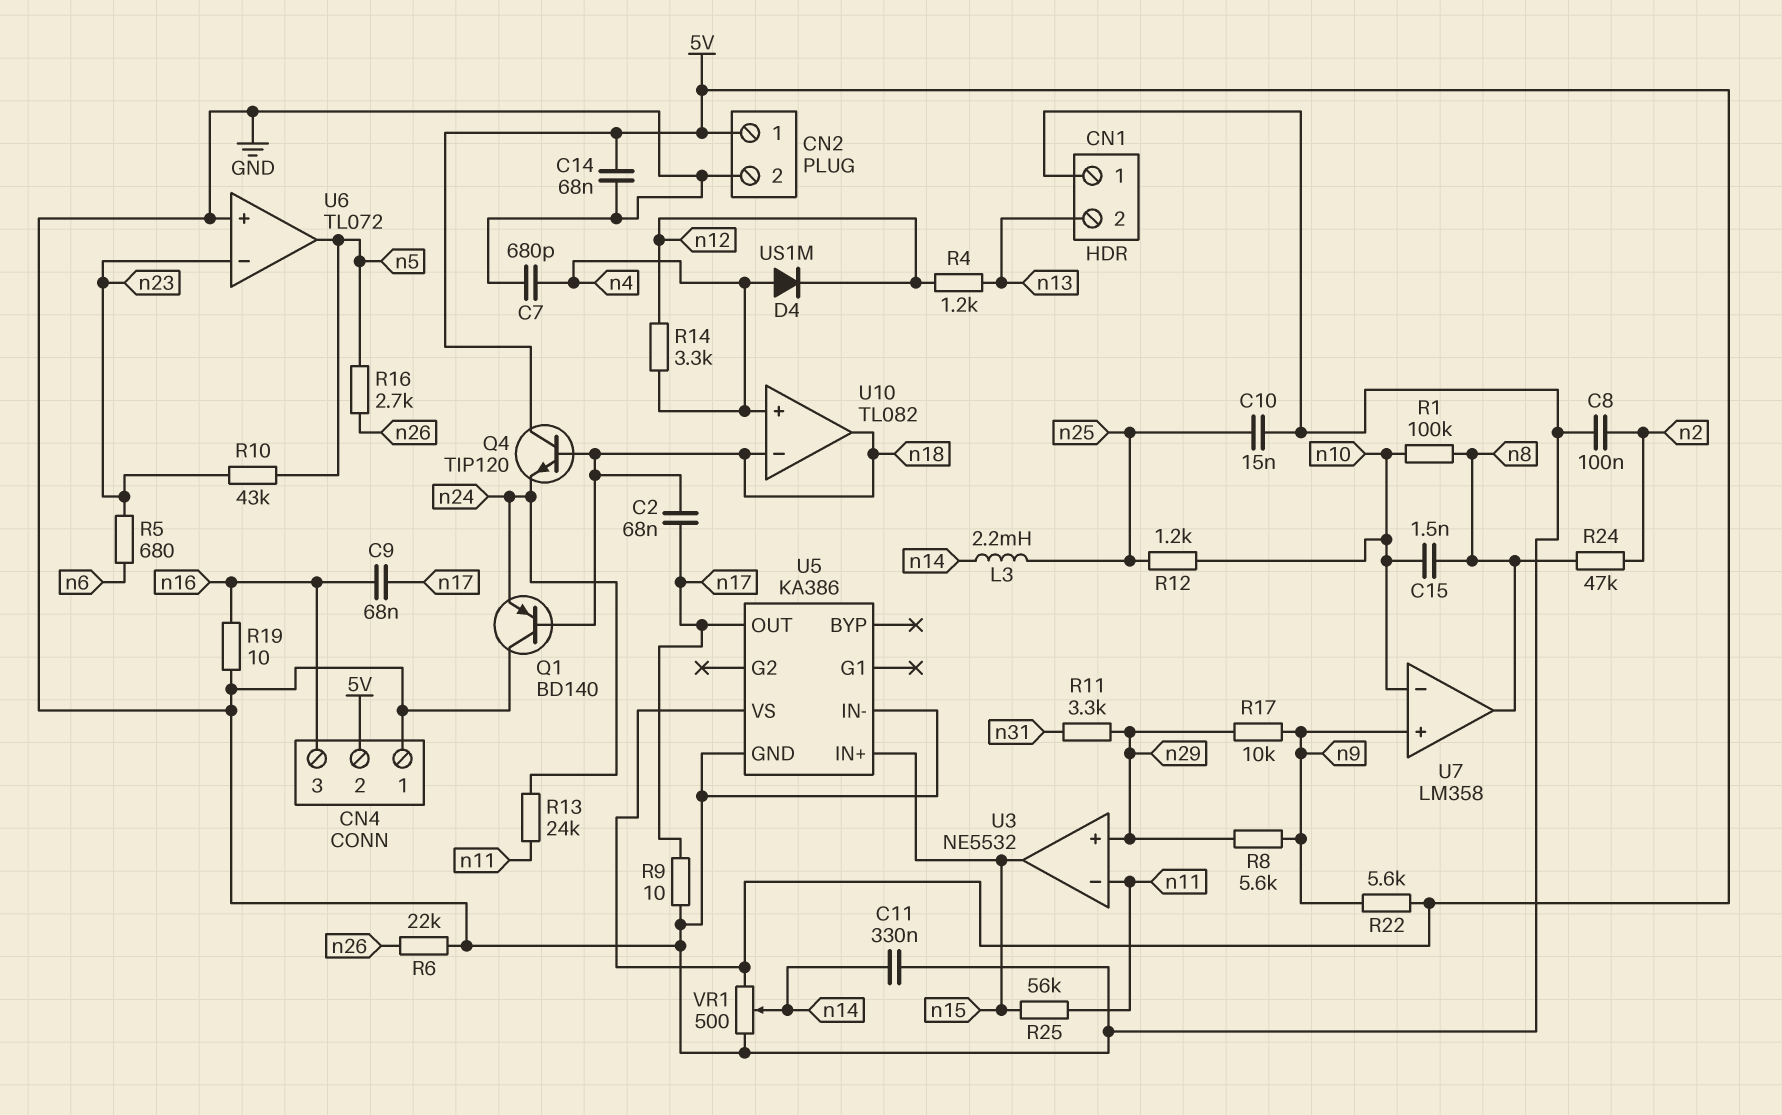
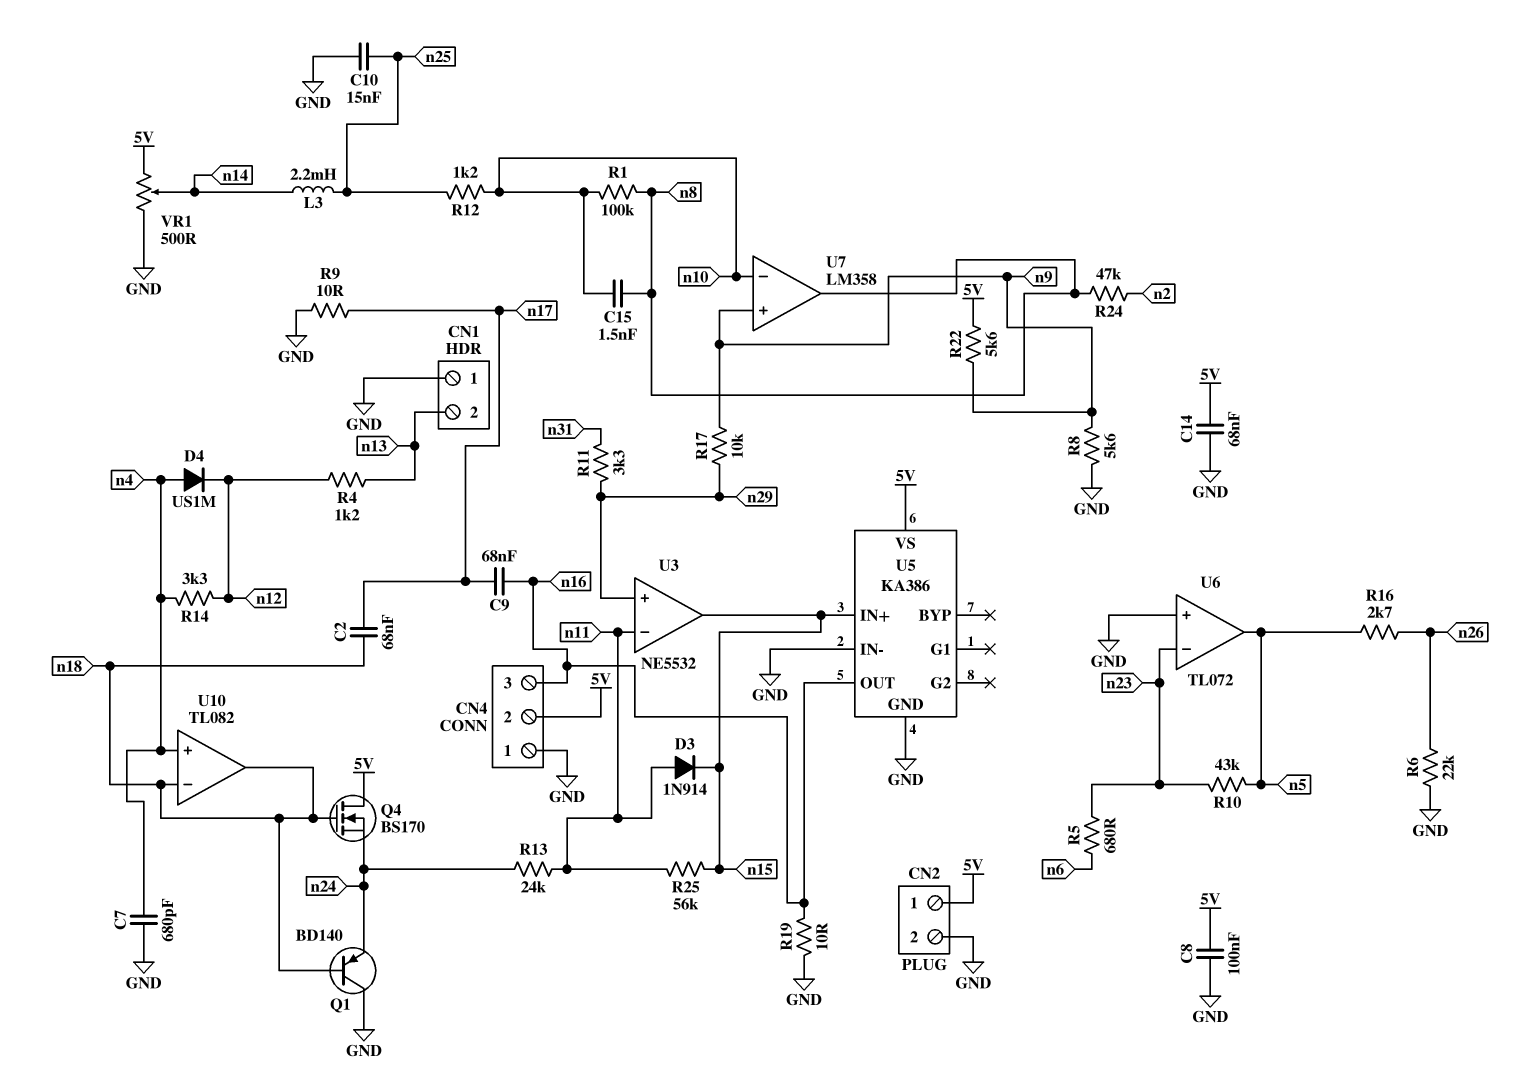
C8: 100nF (GND, n2) -> 100nF (5V, GND)
C11: 330nF (GND, n14) -> none
D3: none -> diode 1N914 (A n11, K n15)
Q4: NPN TIP120 (B n18, C 5V, E n24) -> NMOS BS170 (G n18, D 5V, S n24)
R8: 5.6k (n9, n29) -> 5.6k (GND, n9)
U5 pin OUT: n17 -> n16

